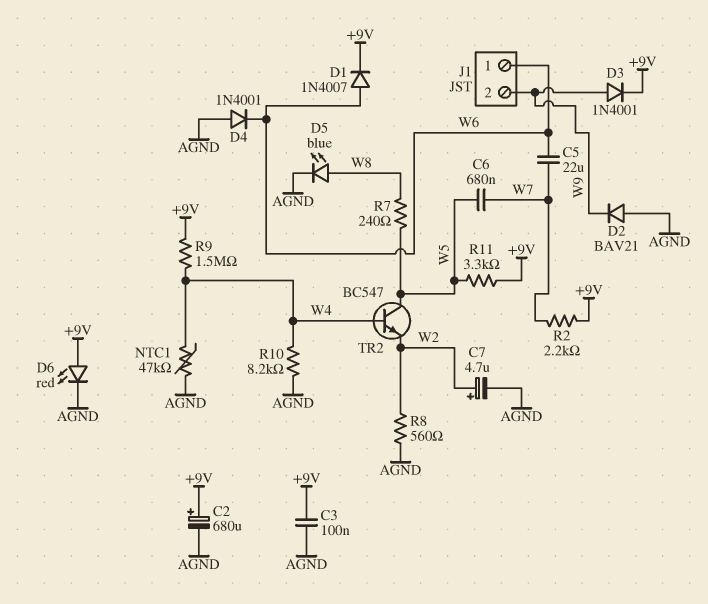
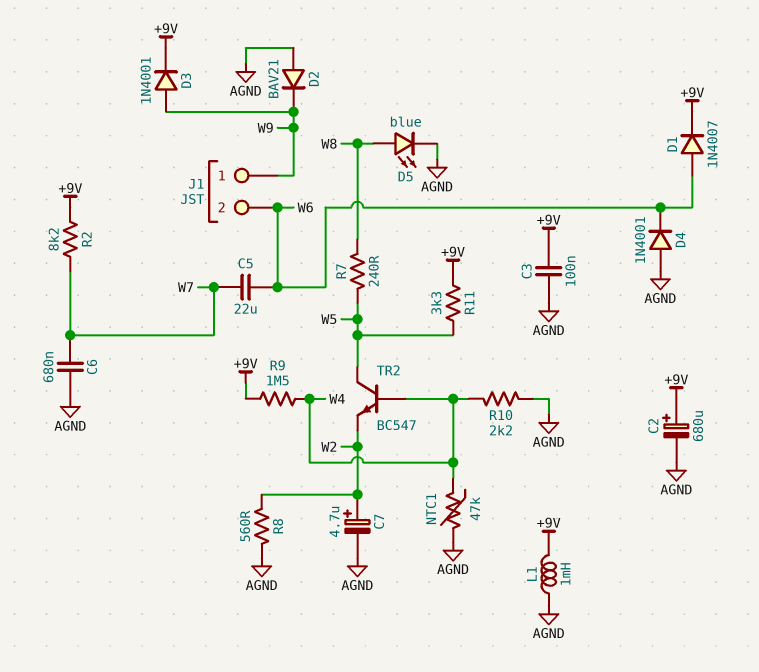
C6: 680nF (W5, W7) -> 680nF (AGND, W7)
D6: LED red (A +9V, K AGND) -> none
J1 pin 1: W6 -> W9
J1 pin 2: W9 -> W6
L1: none -> 1mH (+9V, AGND)
R2: 2.2k (+9V, W7) -> 8.2k (+9V, W7)
R10: 8.2k (AGND, W4) -> 2.2k (AGND, W4)

